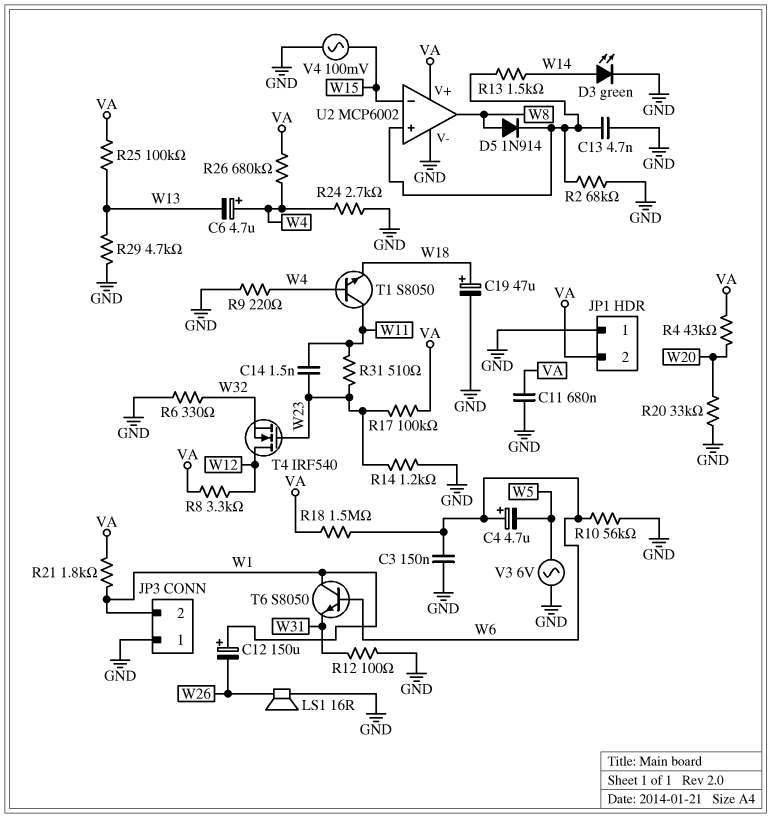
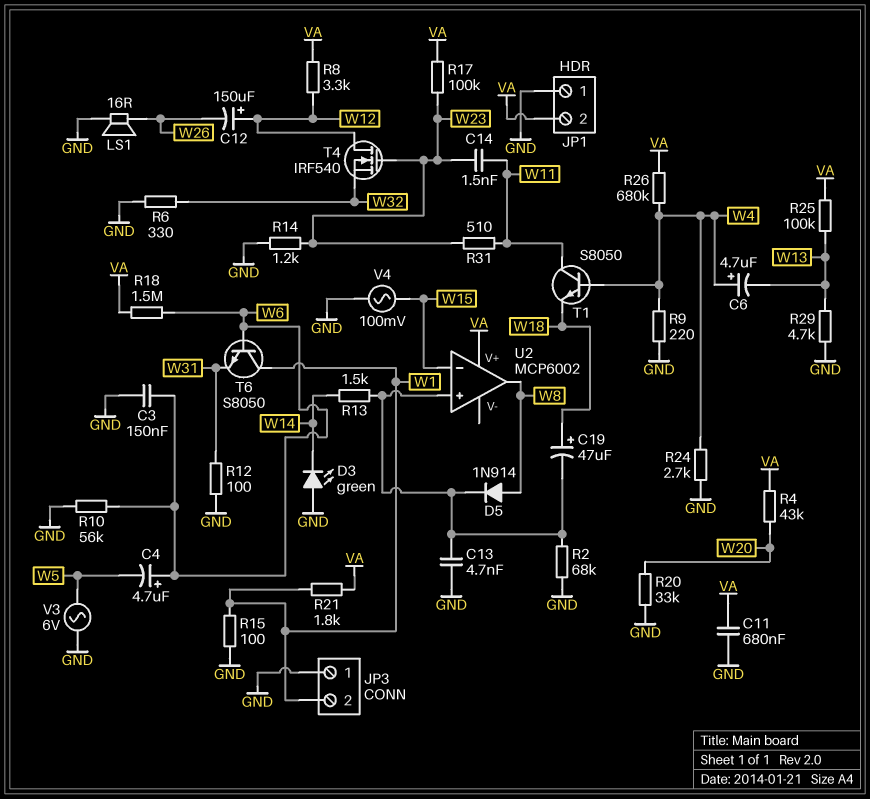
C12: 150uF (plus W1, minus W26) -> 150uF (plus W12, minus W26)
C19: 47uF (plus W18, minus GND) -> 47uF (plus W18, minus U2/in+)
D3: LED green (A W14, K GND) -> LED green (A GND, K W14)
R15: none -> 100 (GND, W1)
U2 pin V-: GND -> none

